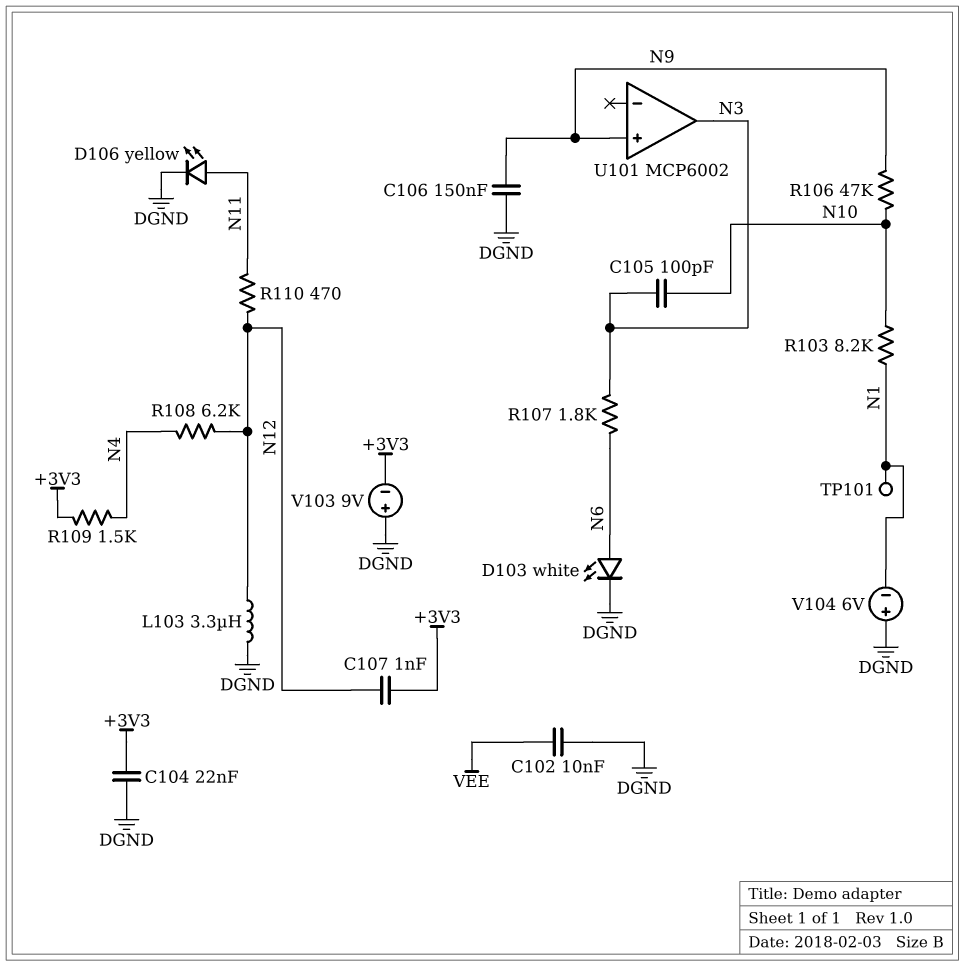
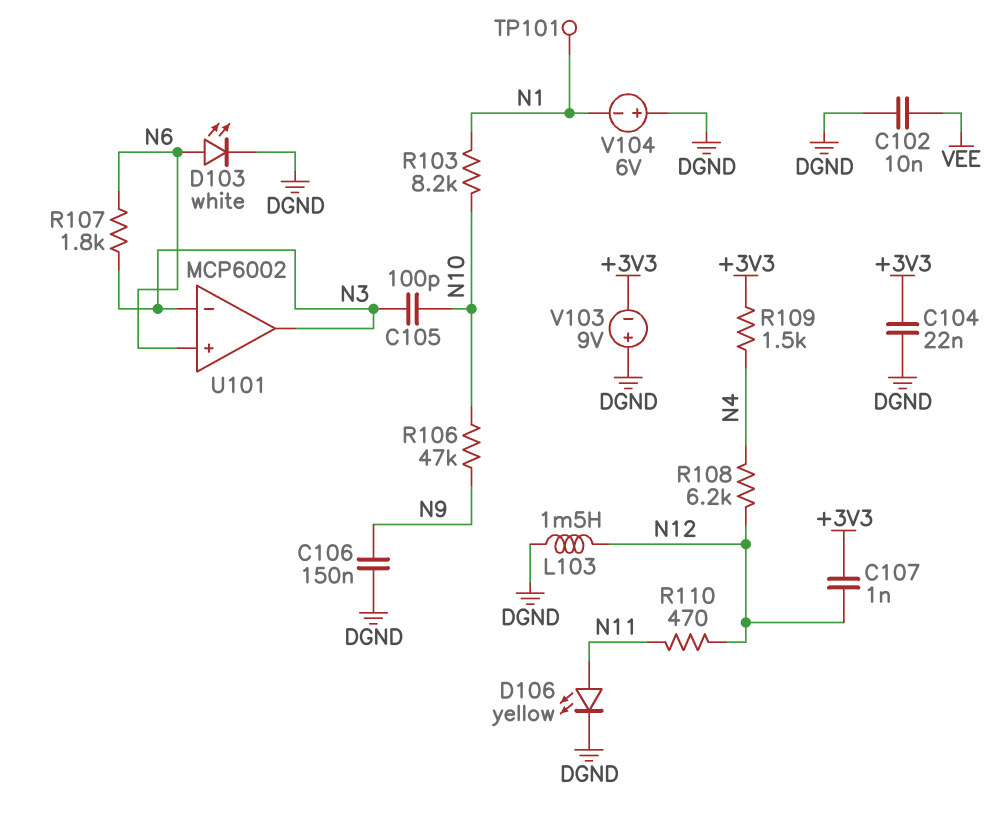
L103: 3.3uH (DGND, N12) -> 1.5mH (DGND, N12)
U101 pin in+: N9 -> N6
U101 pin in-: none -> N3

